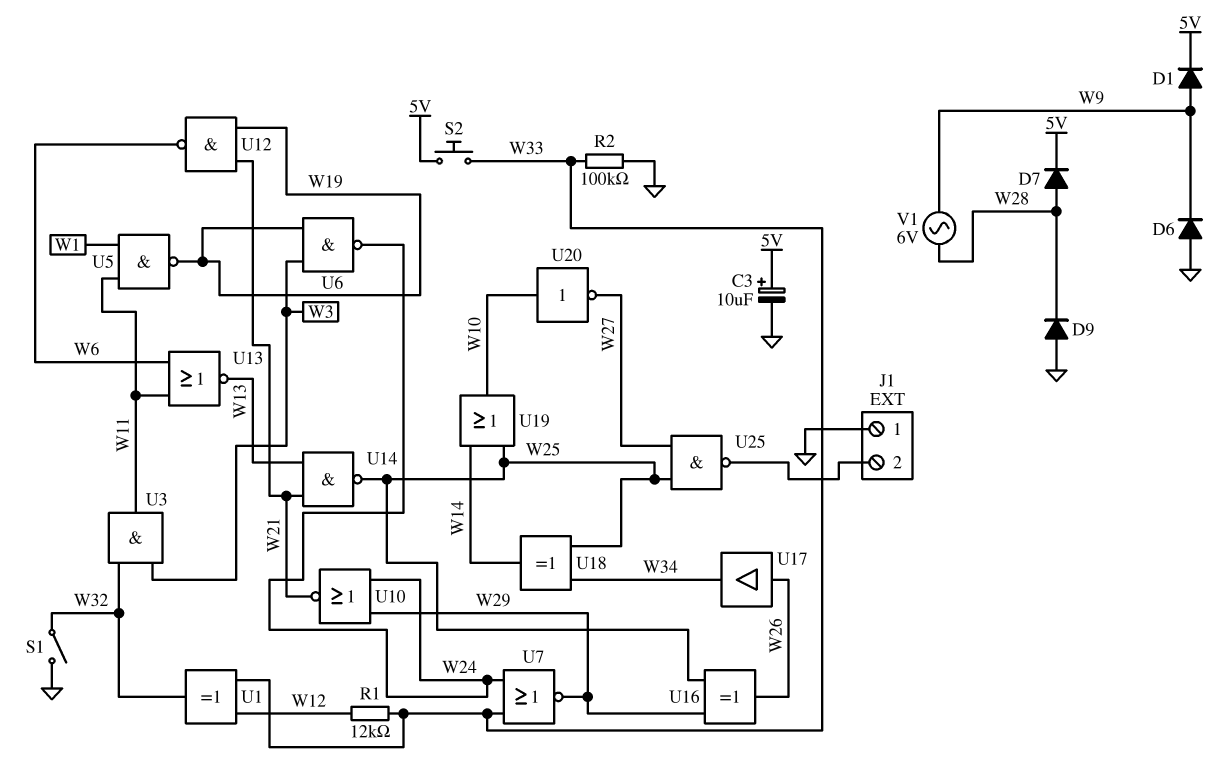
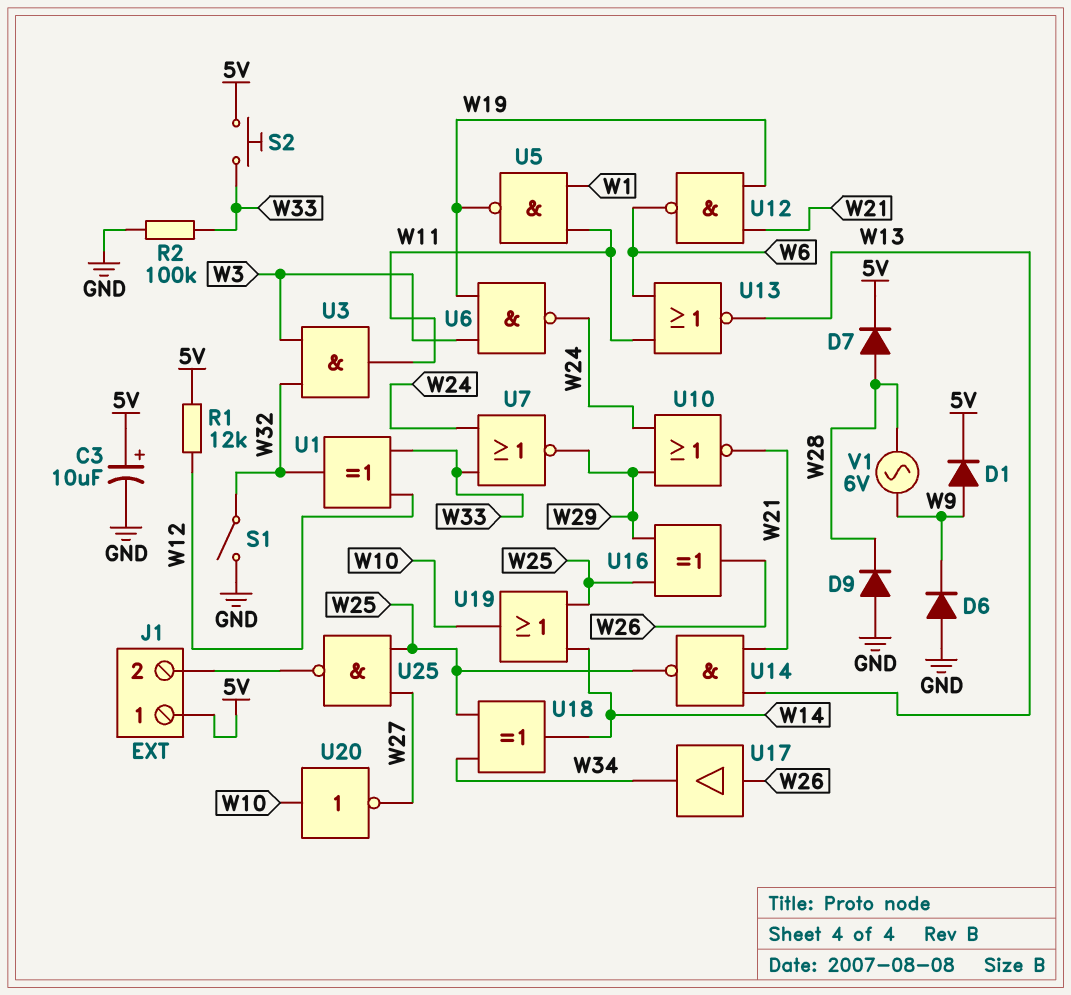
J1 pin 1: GND -> 5V
R1: 12k (W12, W33) -> 12k (5V, W12)

